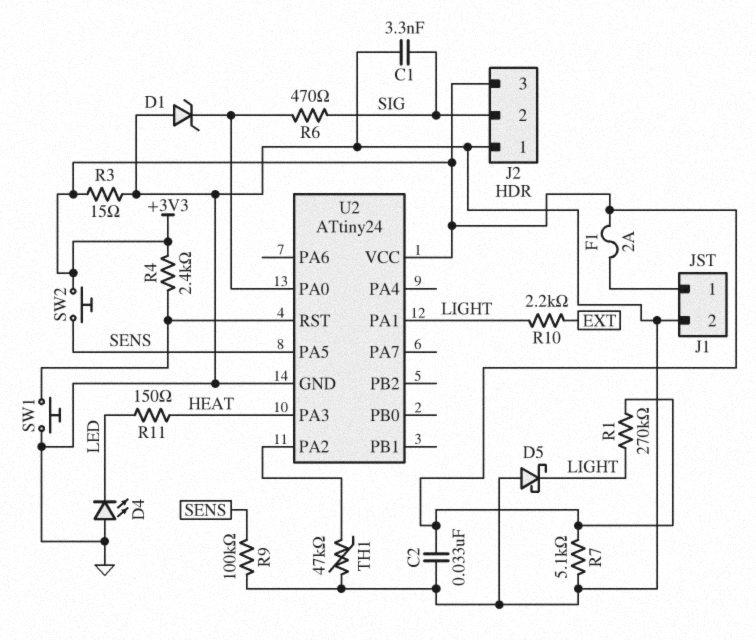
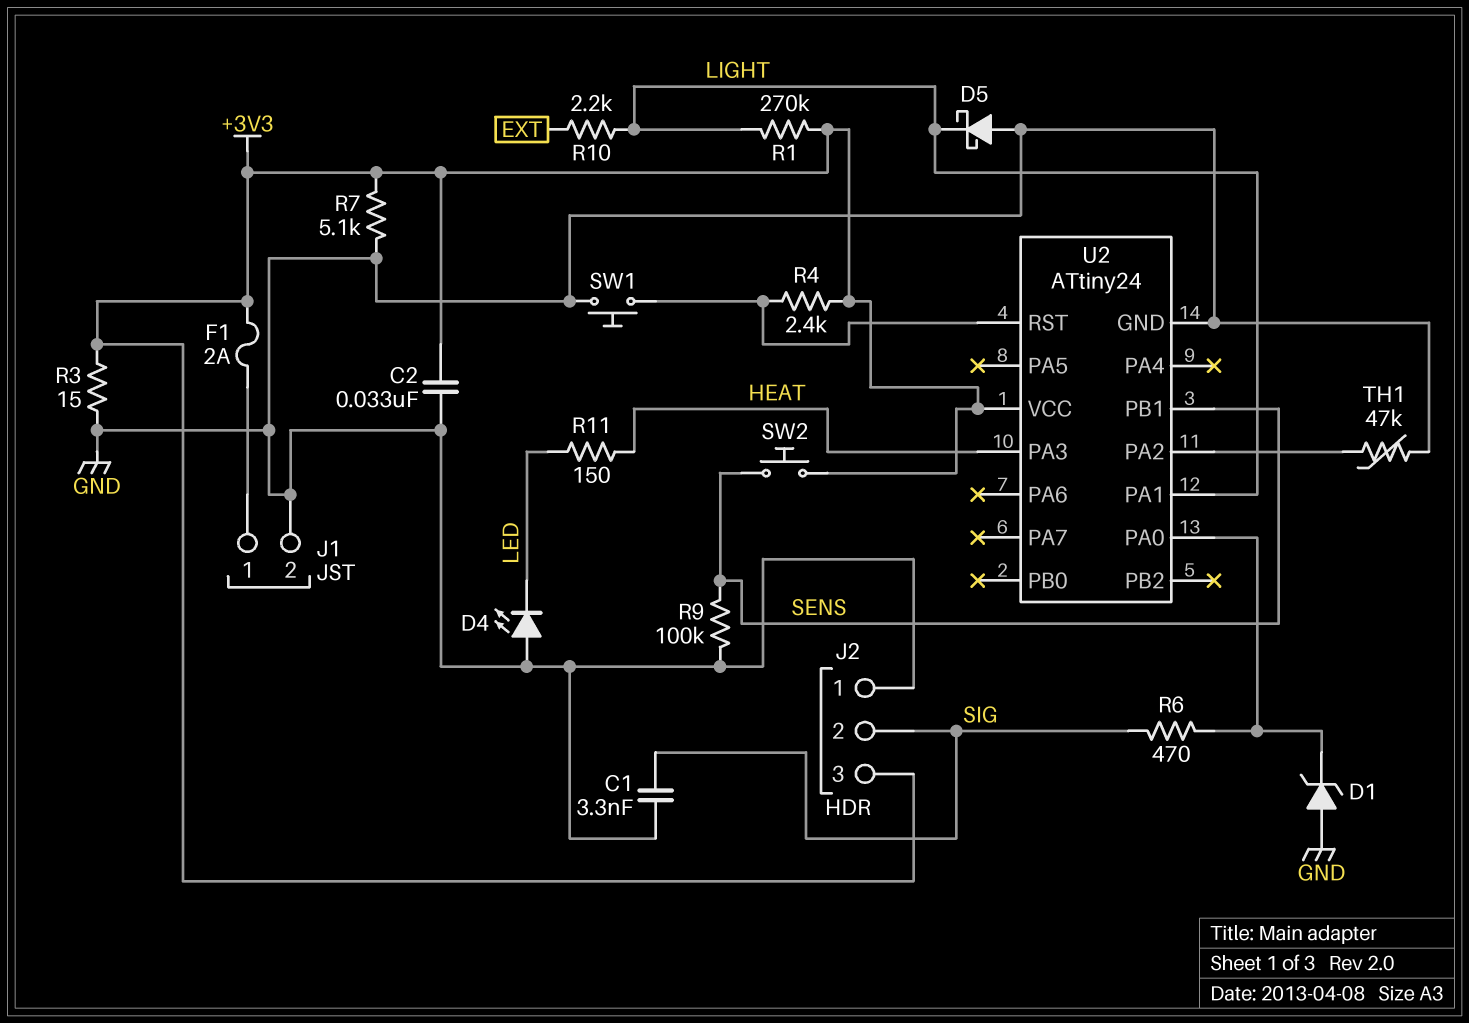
U2 pin PA5: SENS -> none
U2 pin PB1: none -> SENS

